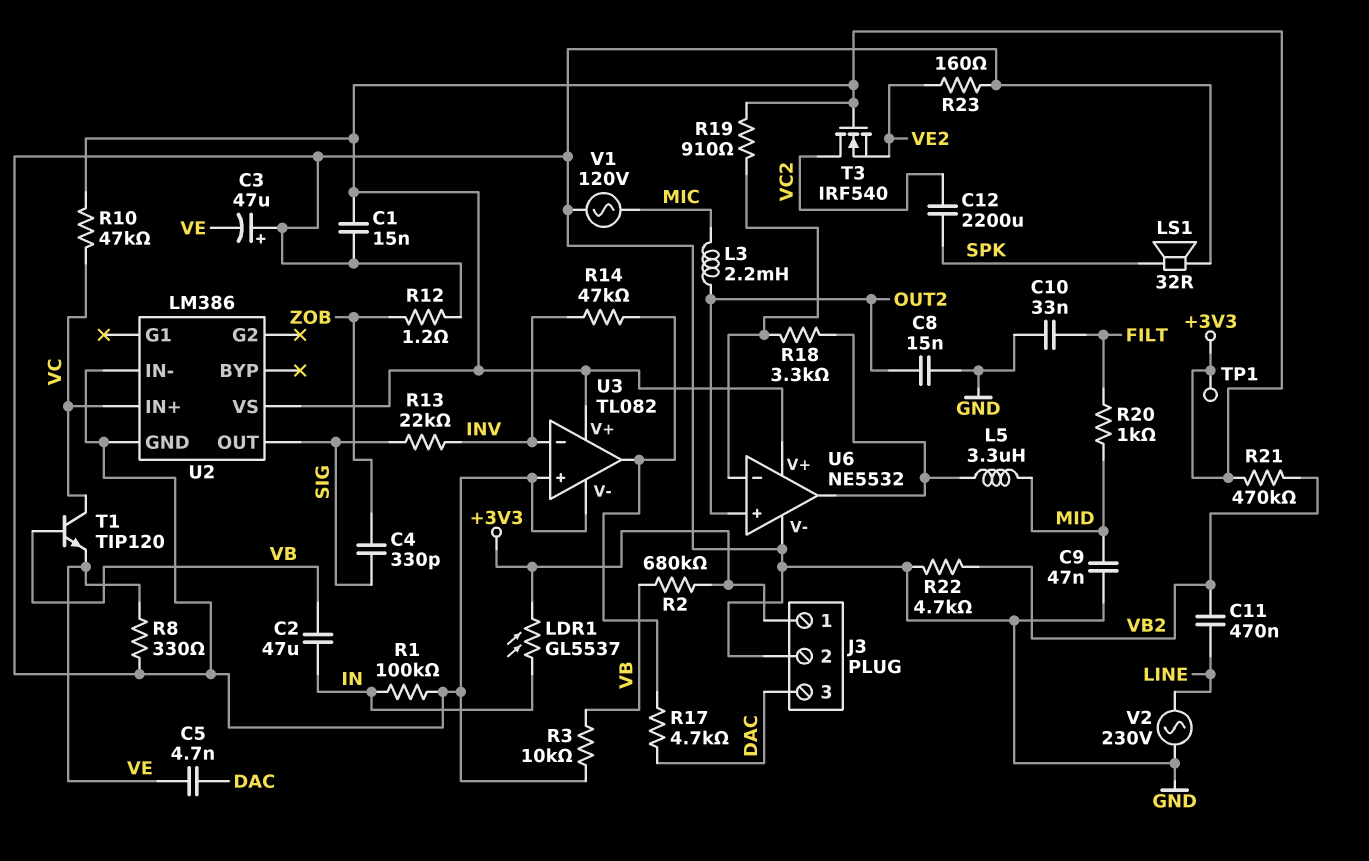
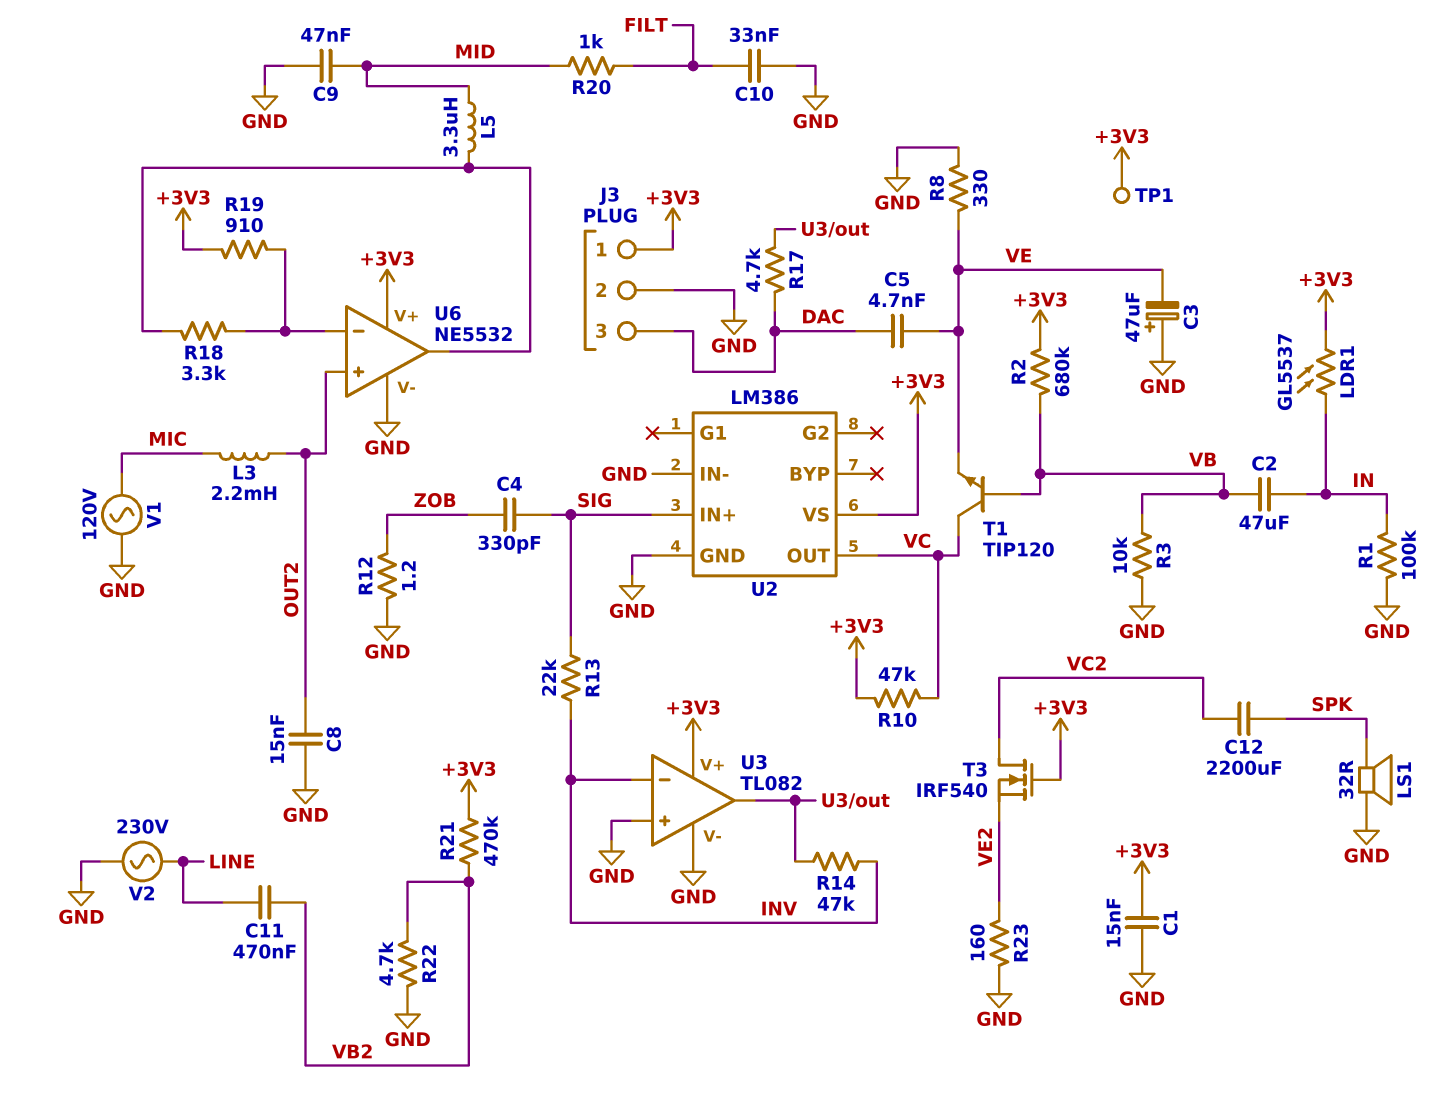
U2 pin IN+: VC -> SIG
U2 pin OUT: SIG -> VC

